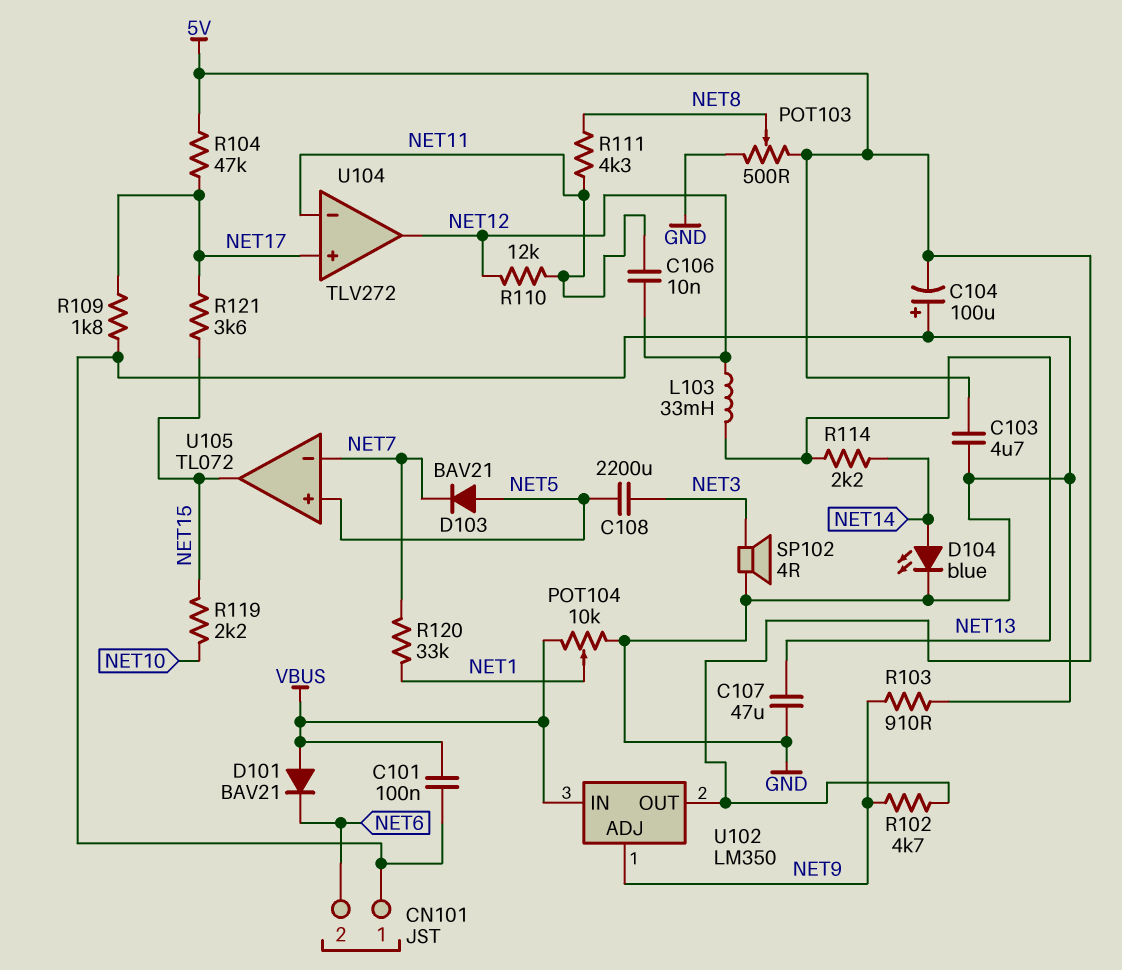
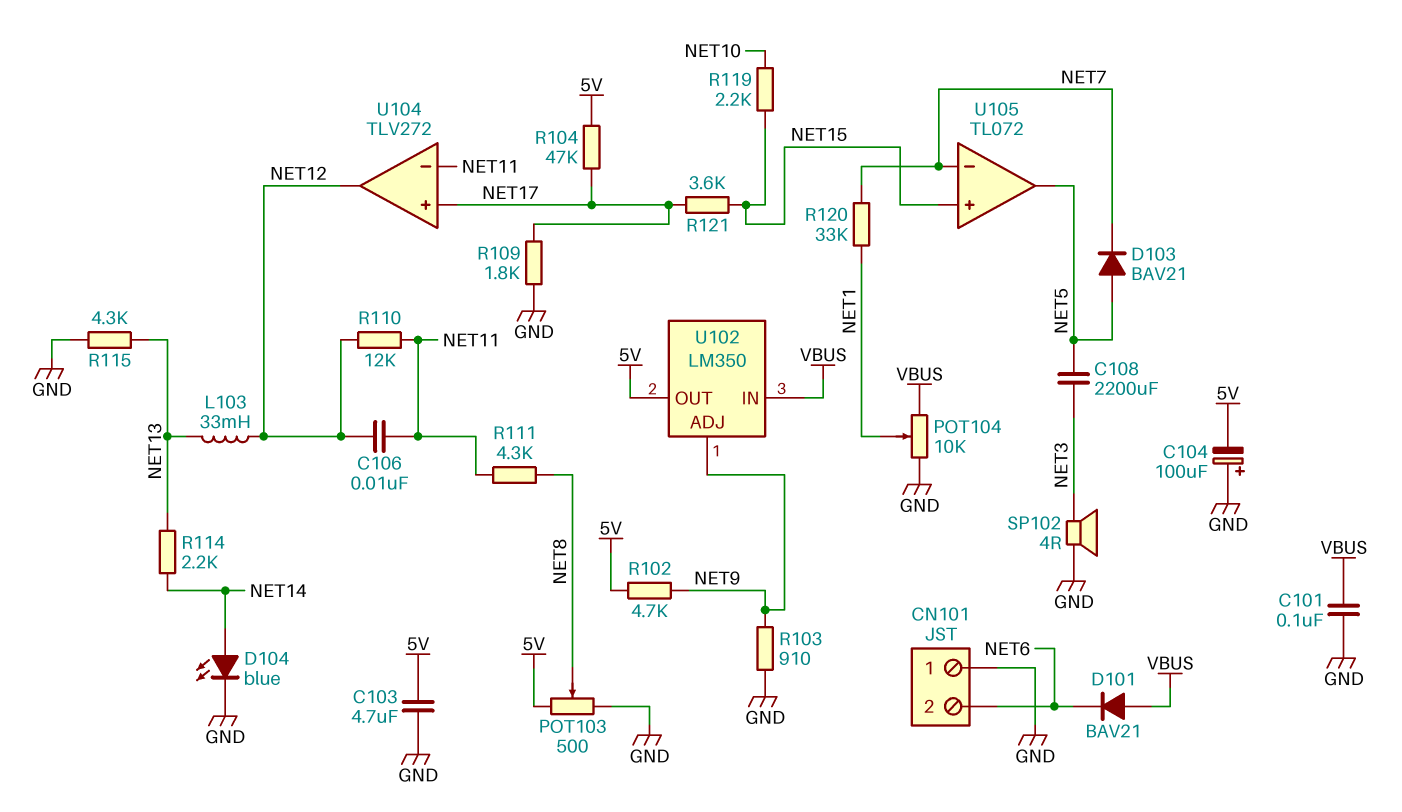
C107: 47uF (GND, NET13) -> none
R115: none -> 4.3k (GND, NET13)
U105 pin in+: NET5 -> NET15
U105 pin out: NET15 -> NET5

